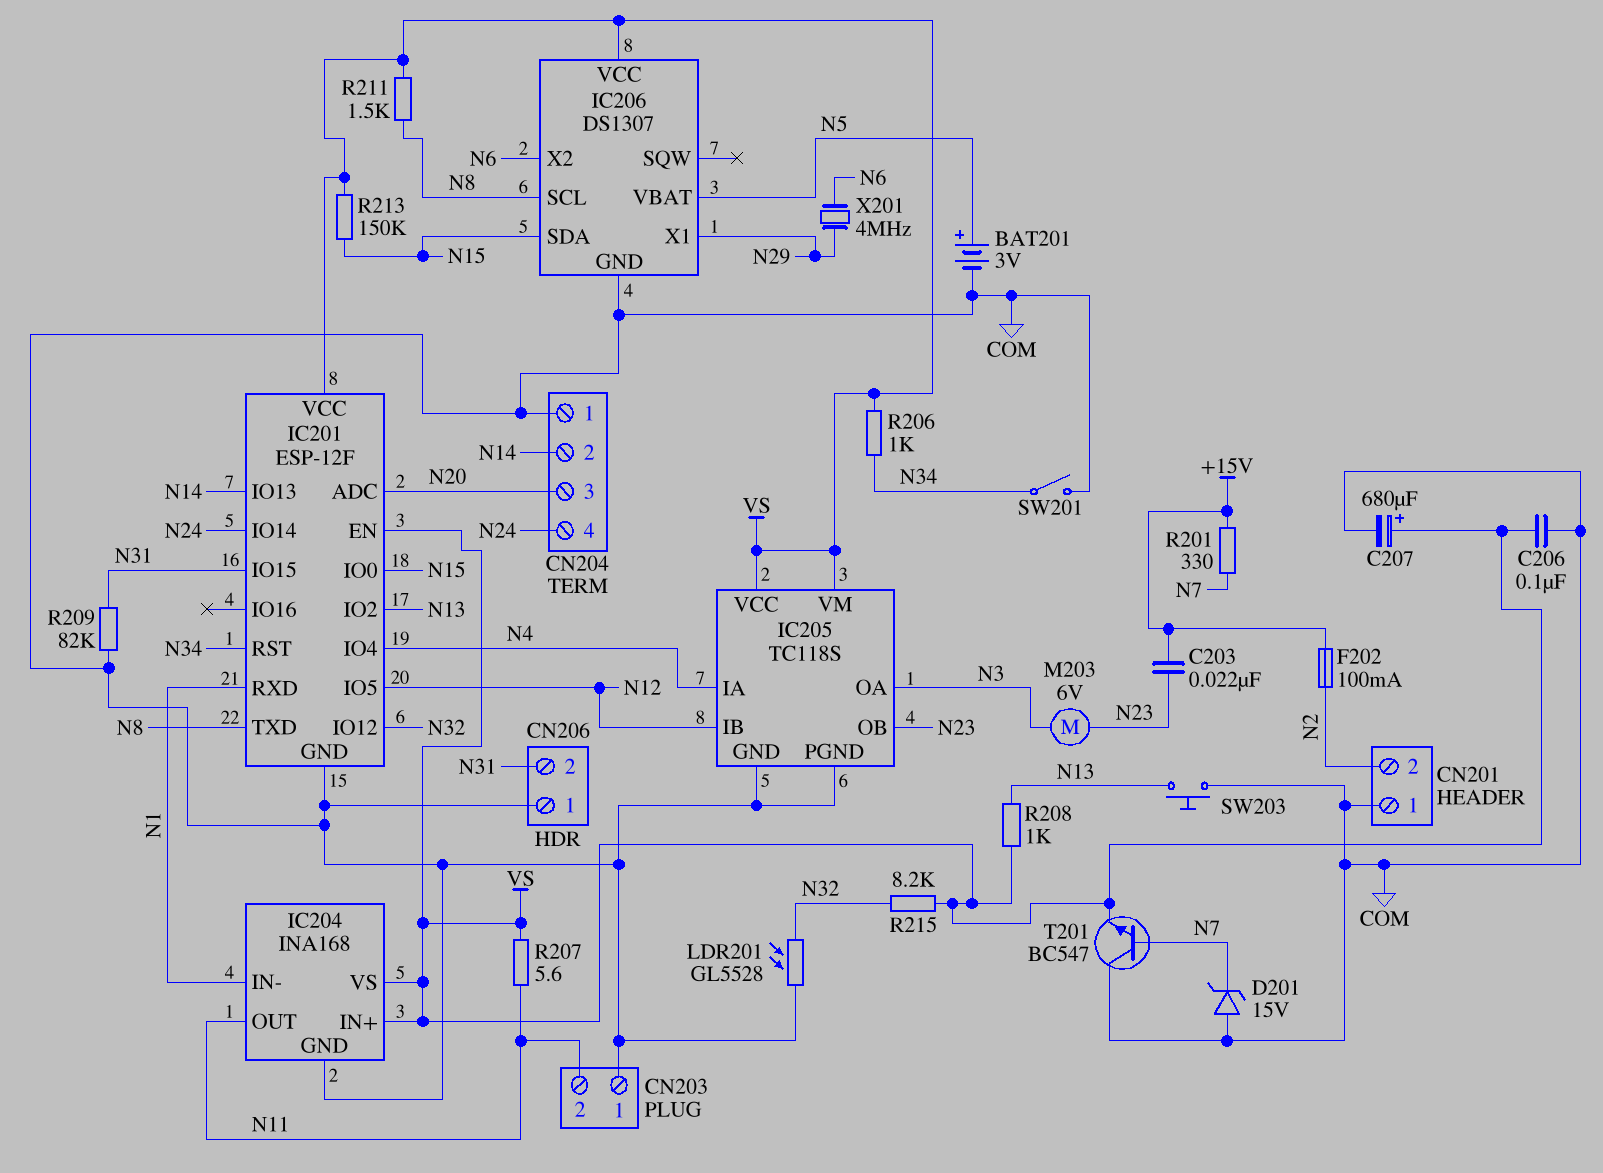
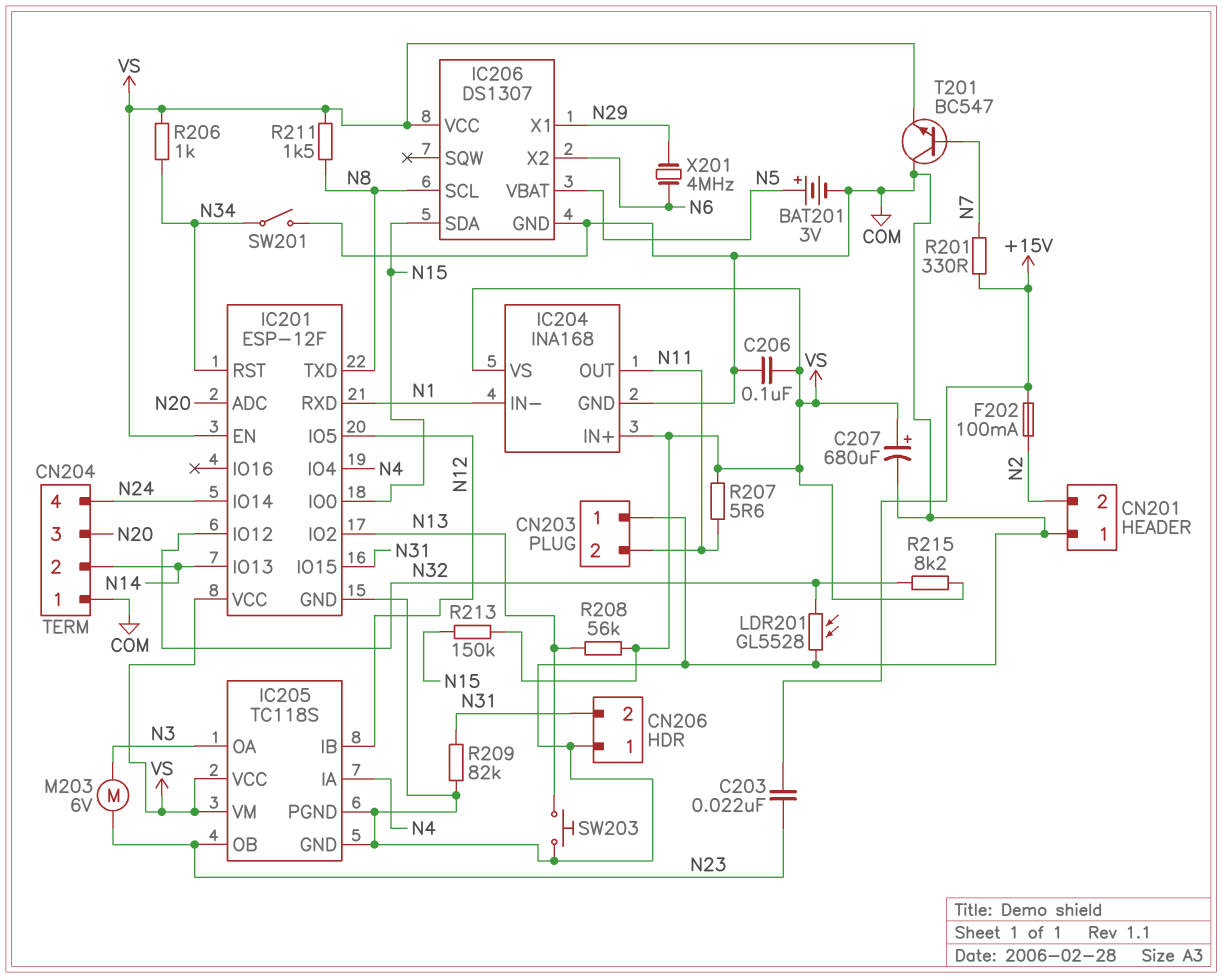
D201: zener 15V (A COM, K N7) -> none
R208: 1k (N13, VS) -> 56k (N13, VS)

